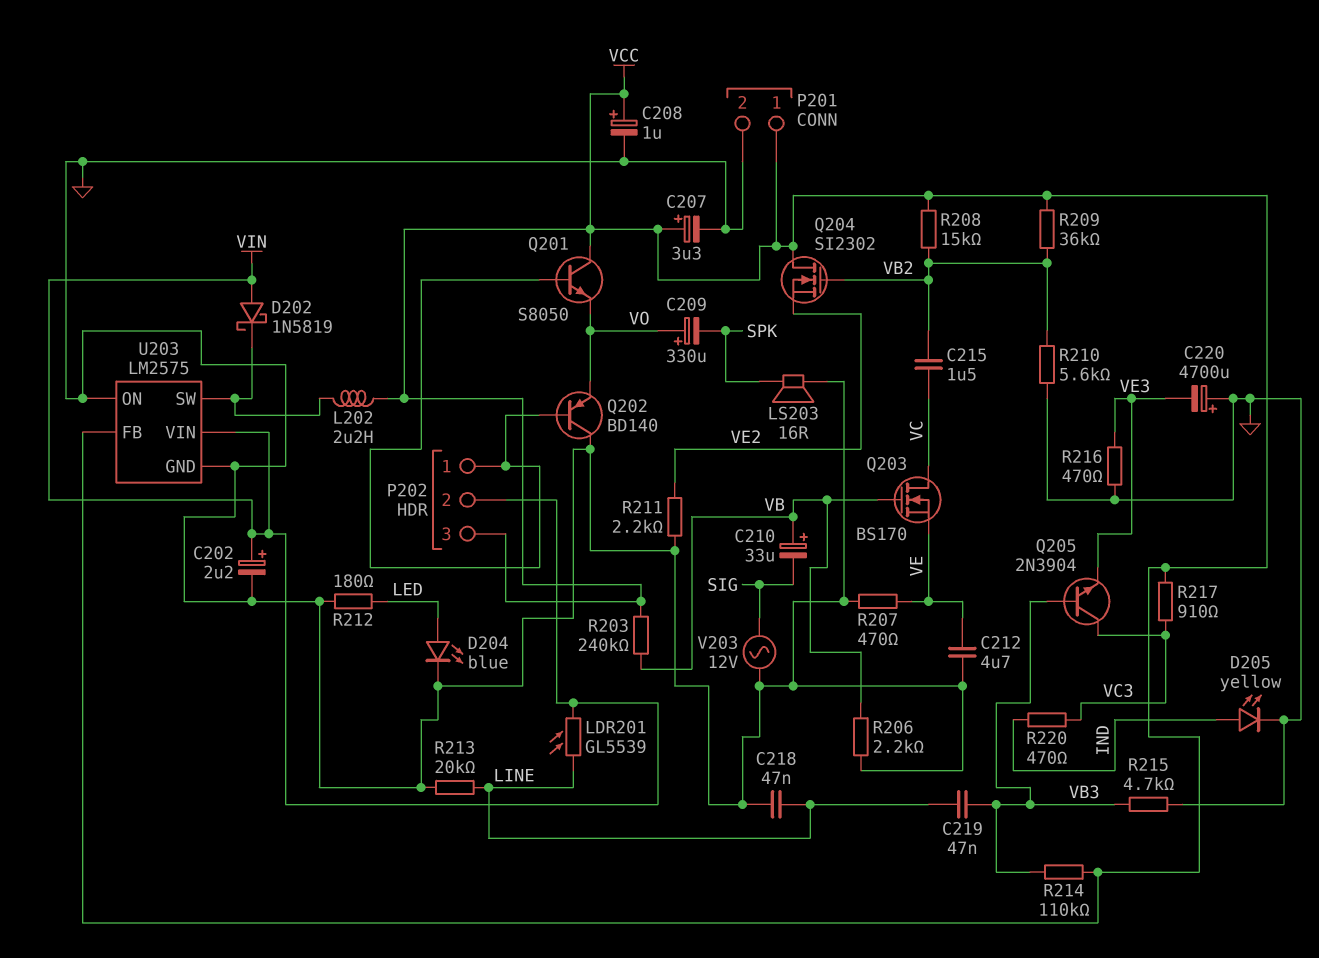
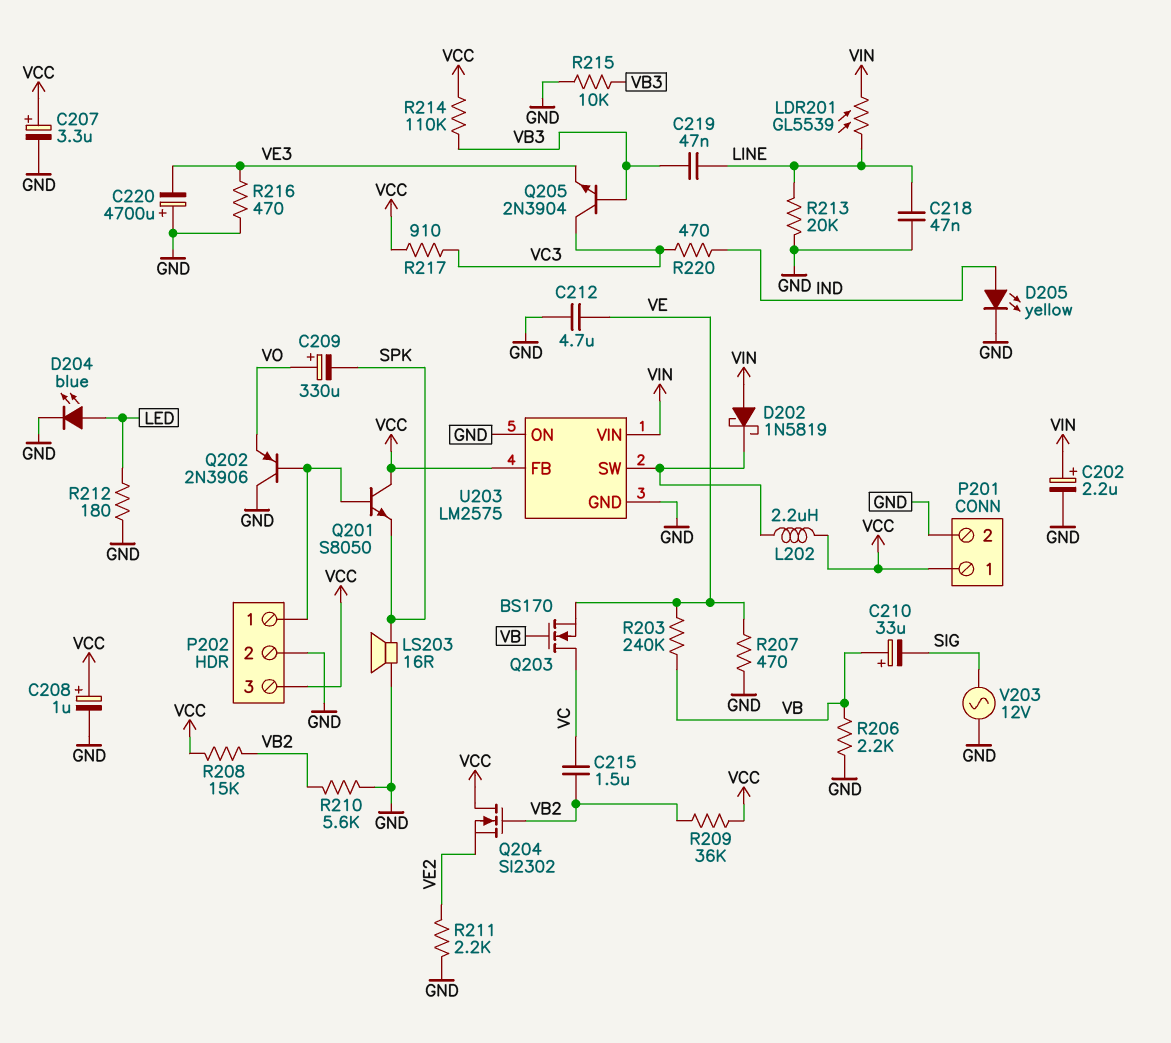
P202 pin 2: VIN -> GND
Q201: NPN S8050 (B P202/1, C VCC, E VO) -> NPN S8050 (B P202/1, C VCC, E SPK)
Q202: PNP BD140 (B P202/1, C GND, E VO) -> PNP 2N3906 (B P202/1, C GND, E VO)
R203: 240k (VB, VCC) -> 240k (VB, VE)
R215: 4.7k (GND, VB3) -> 10k (GND, VB3)

